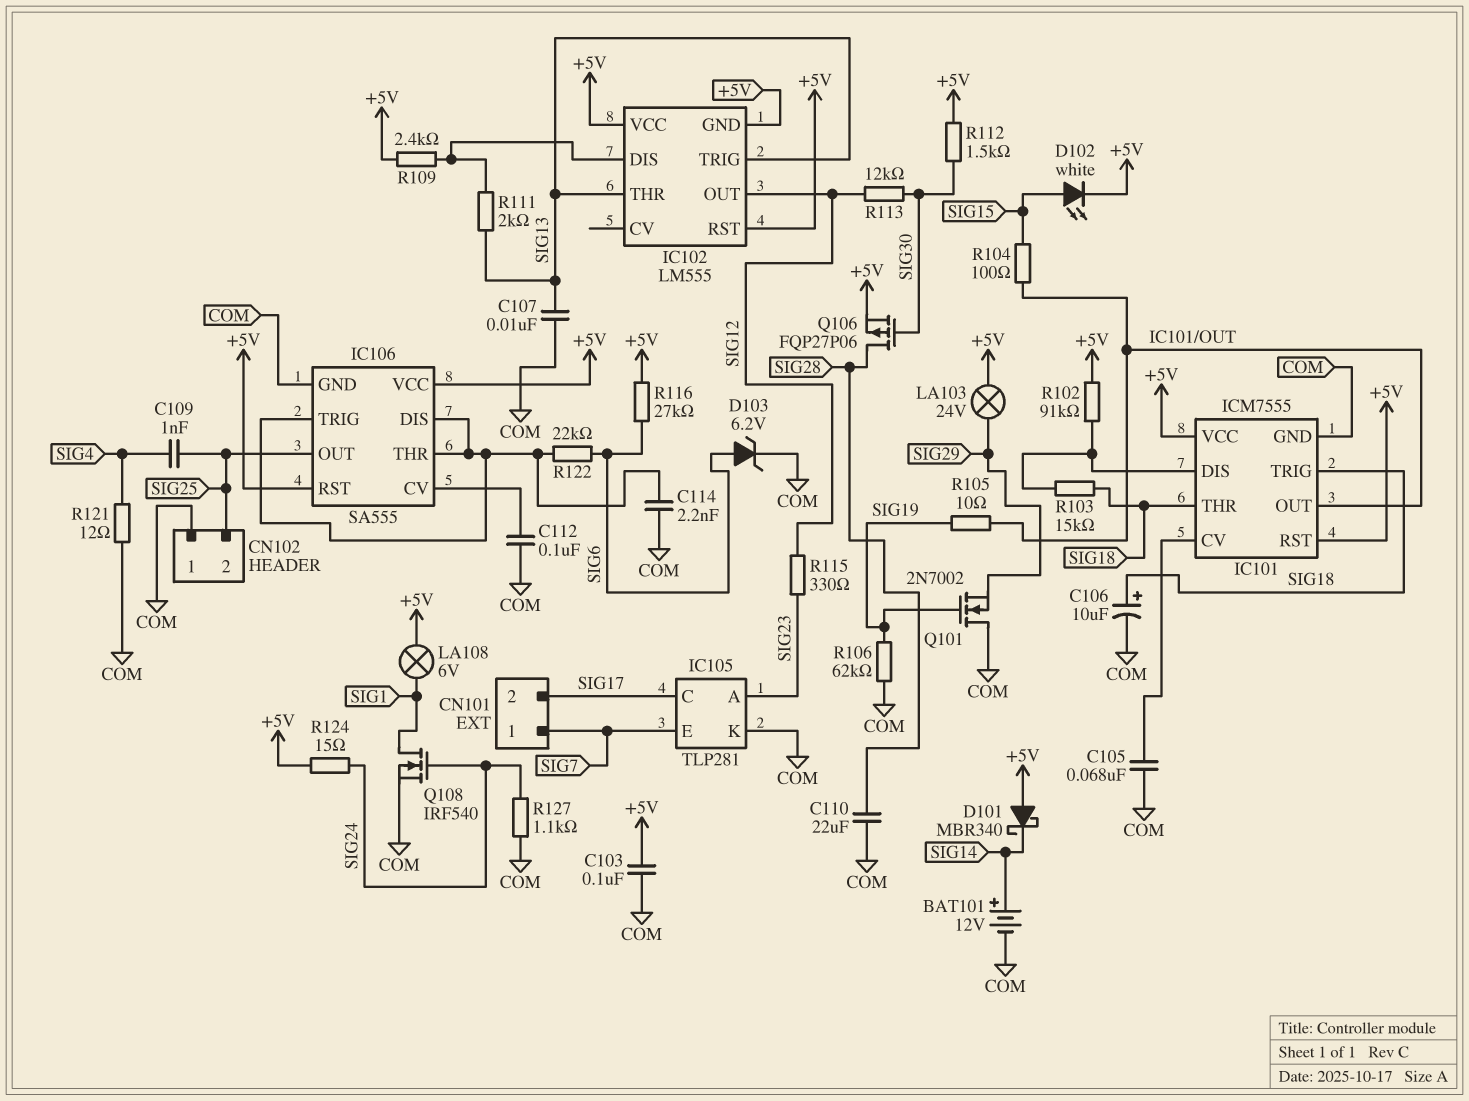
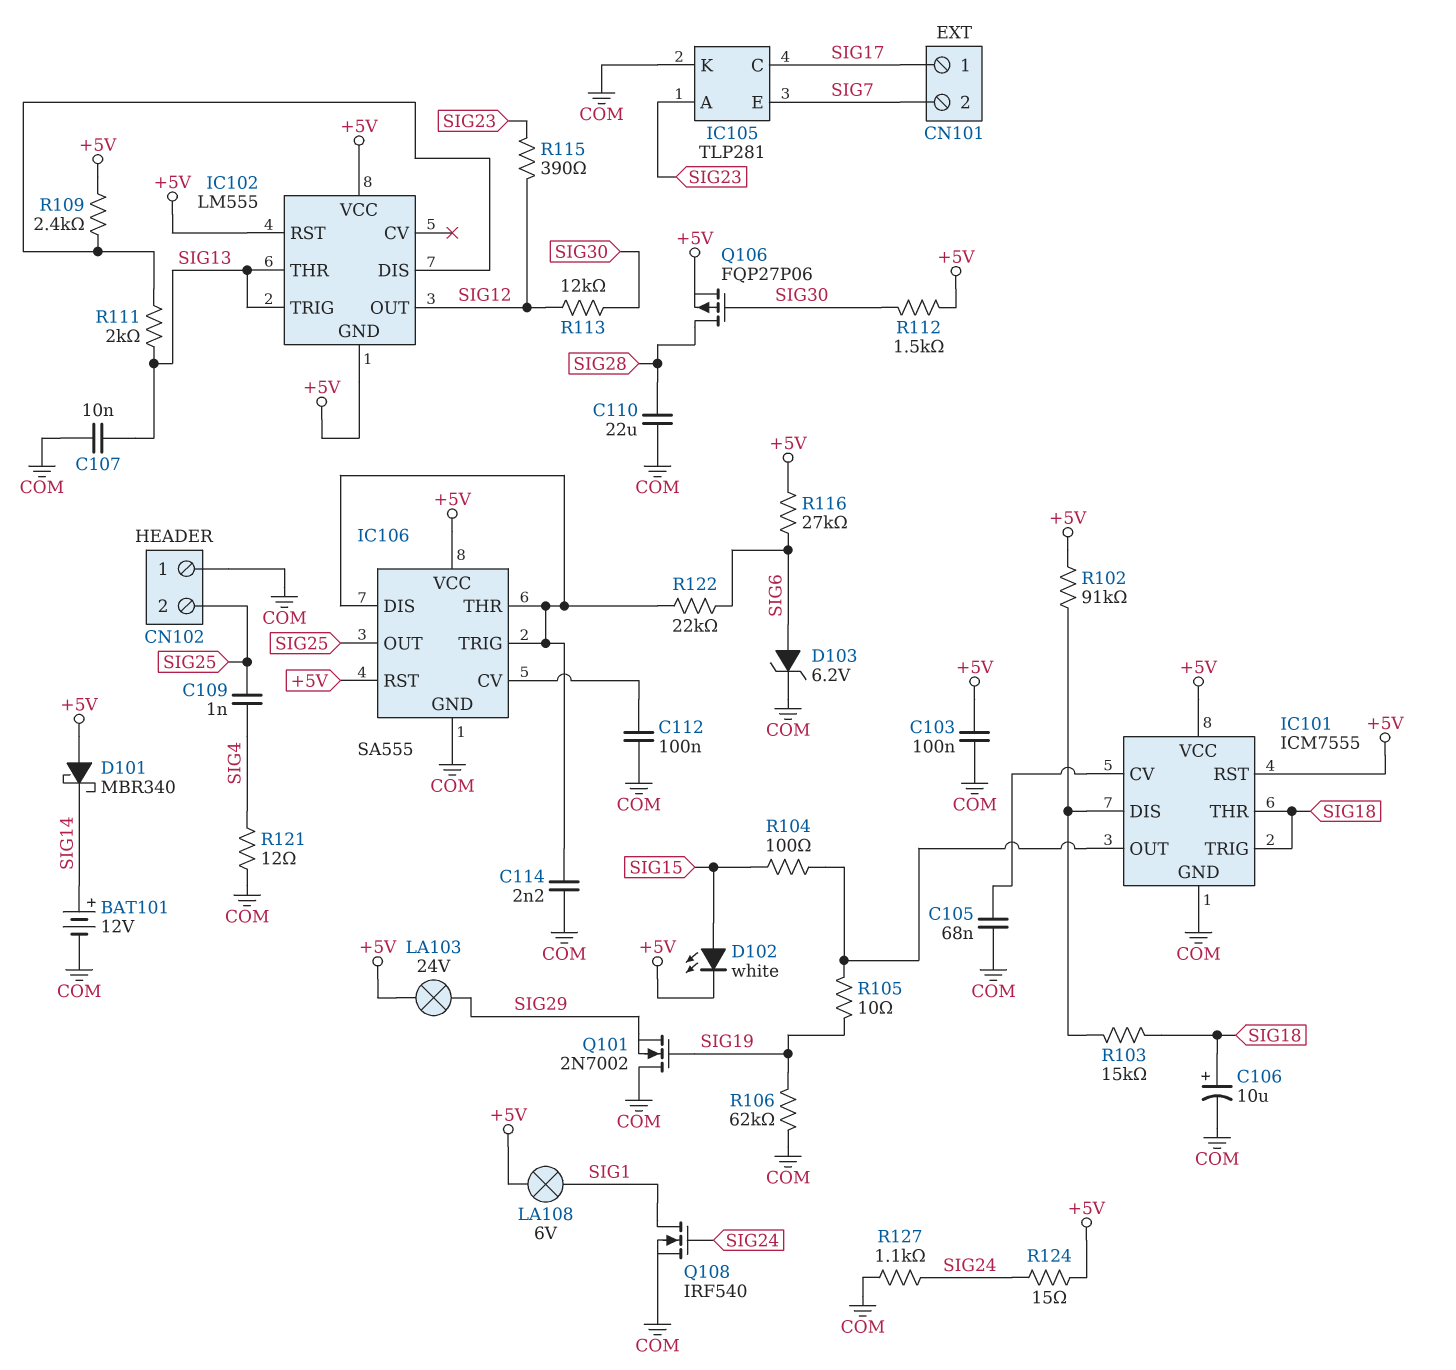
CN101 pin 1: SIG7 -> SIG17
CN101 pin 2: SIG17 -> SIG7
R115: 330 (SIG12, SIG23) -> 390 (SIG12, SIG23)

